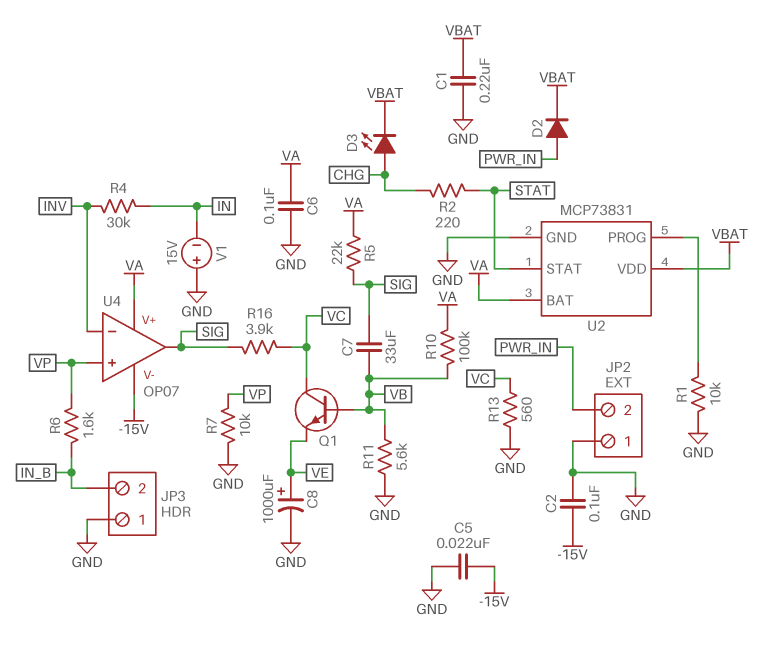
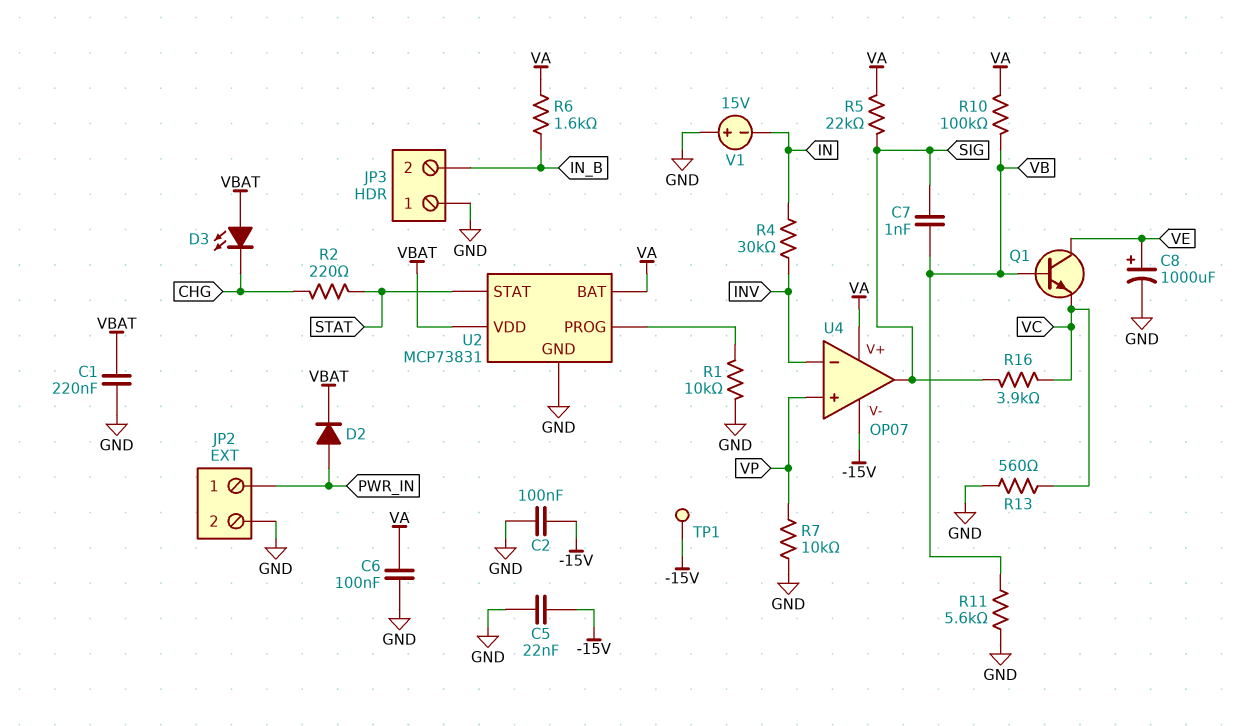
C7: 33uF (SIG, VB) -> 1nF (SIG, VB)
D3: LED (A CHG, K VBAT) -> LED (A VBAT, K CHG)
JP2 pin 1: GND -> PWR_IN
JP2 pin 2: PWR_IN -> GND
Q1: NPN (B VB, C VC, E VE) -> NPN (B VB, C VE, E VC)
R6: 1.6k (IN_B, VP) -> 1.6k (IN_B, VA)
TP1: none -> test point (-15V)

